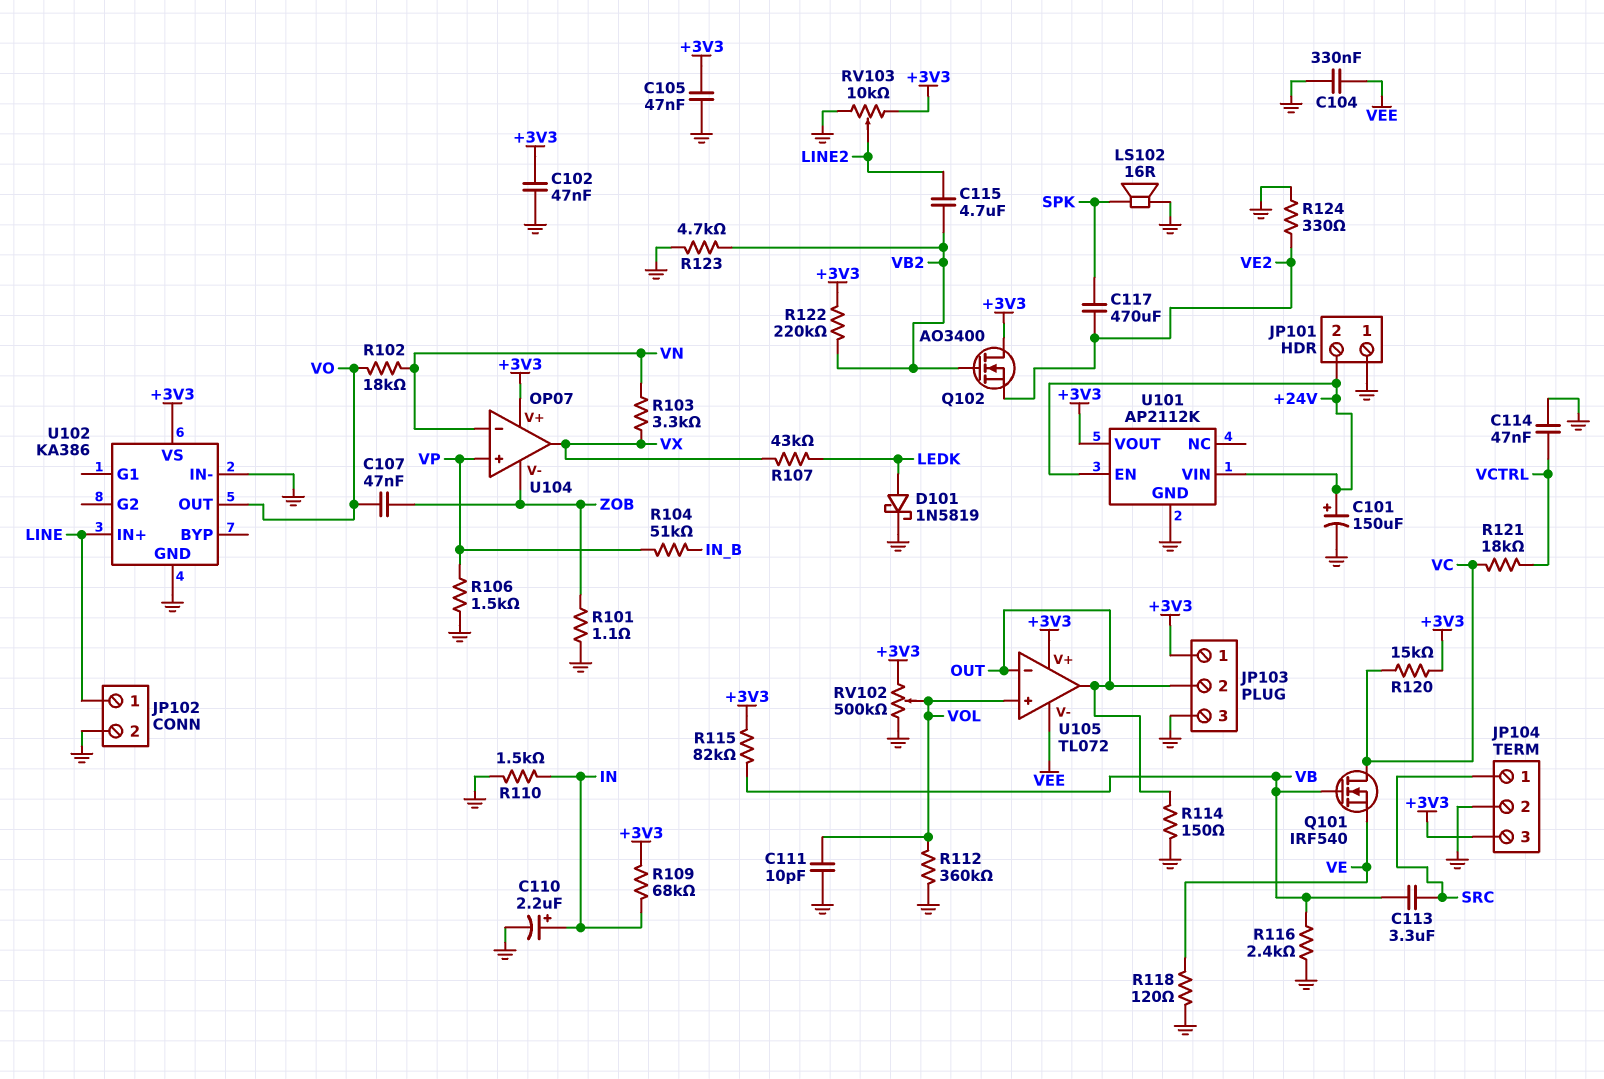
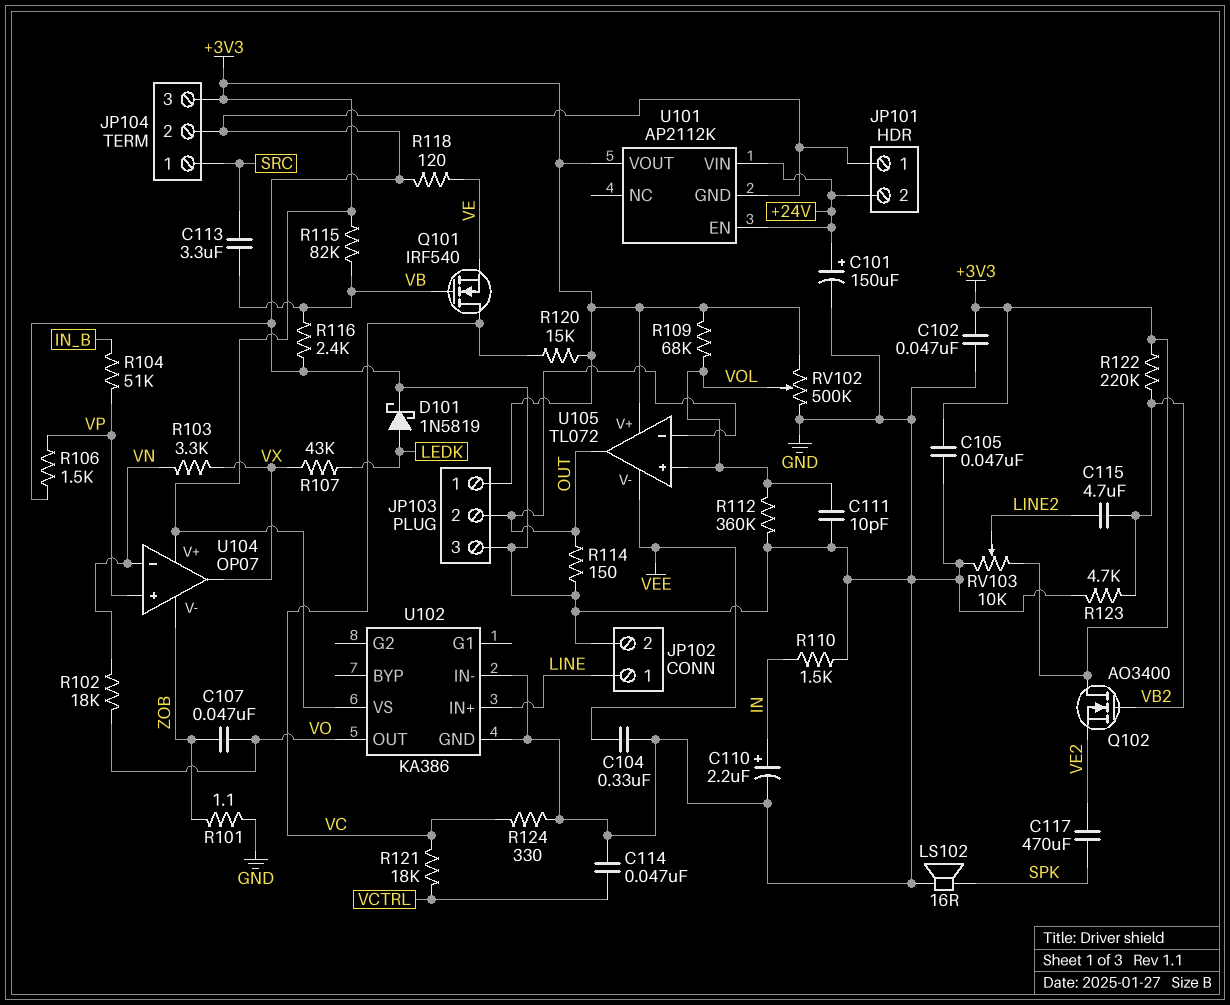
R109: 68k (+3V3, IN) -> 68k (+3V3, VOL)
R124: 330 (GND, VE2) -> 330 (GND, VC)

